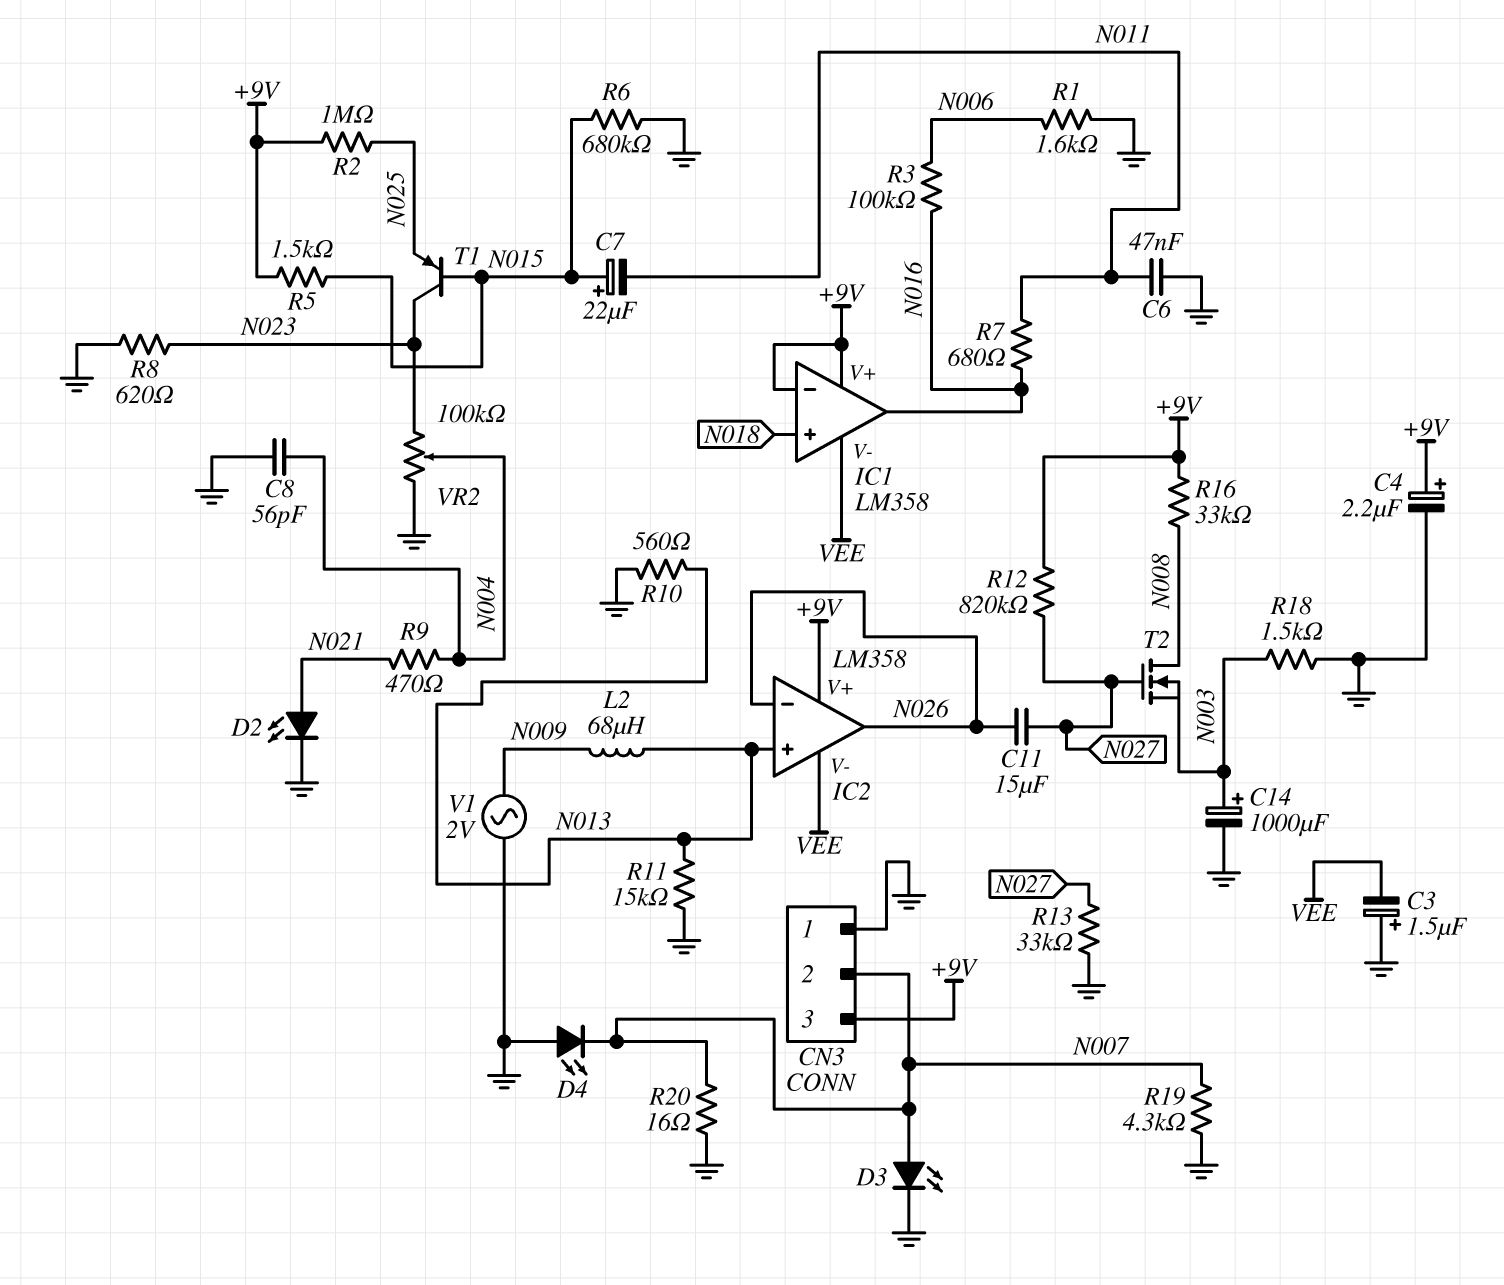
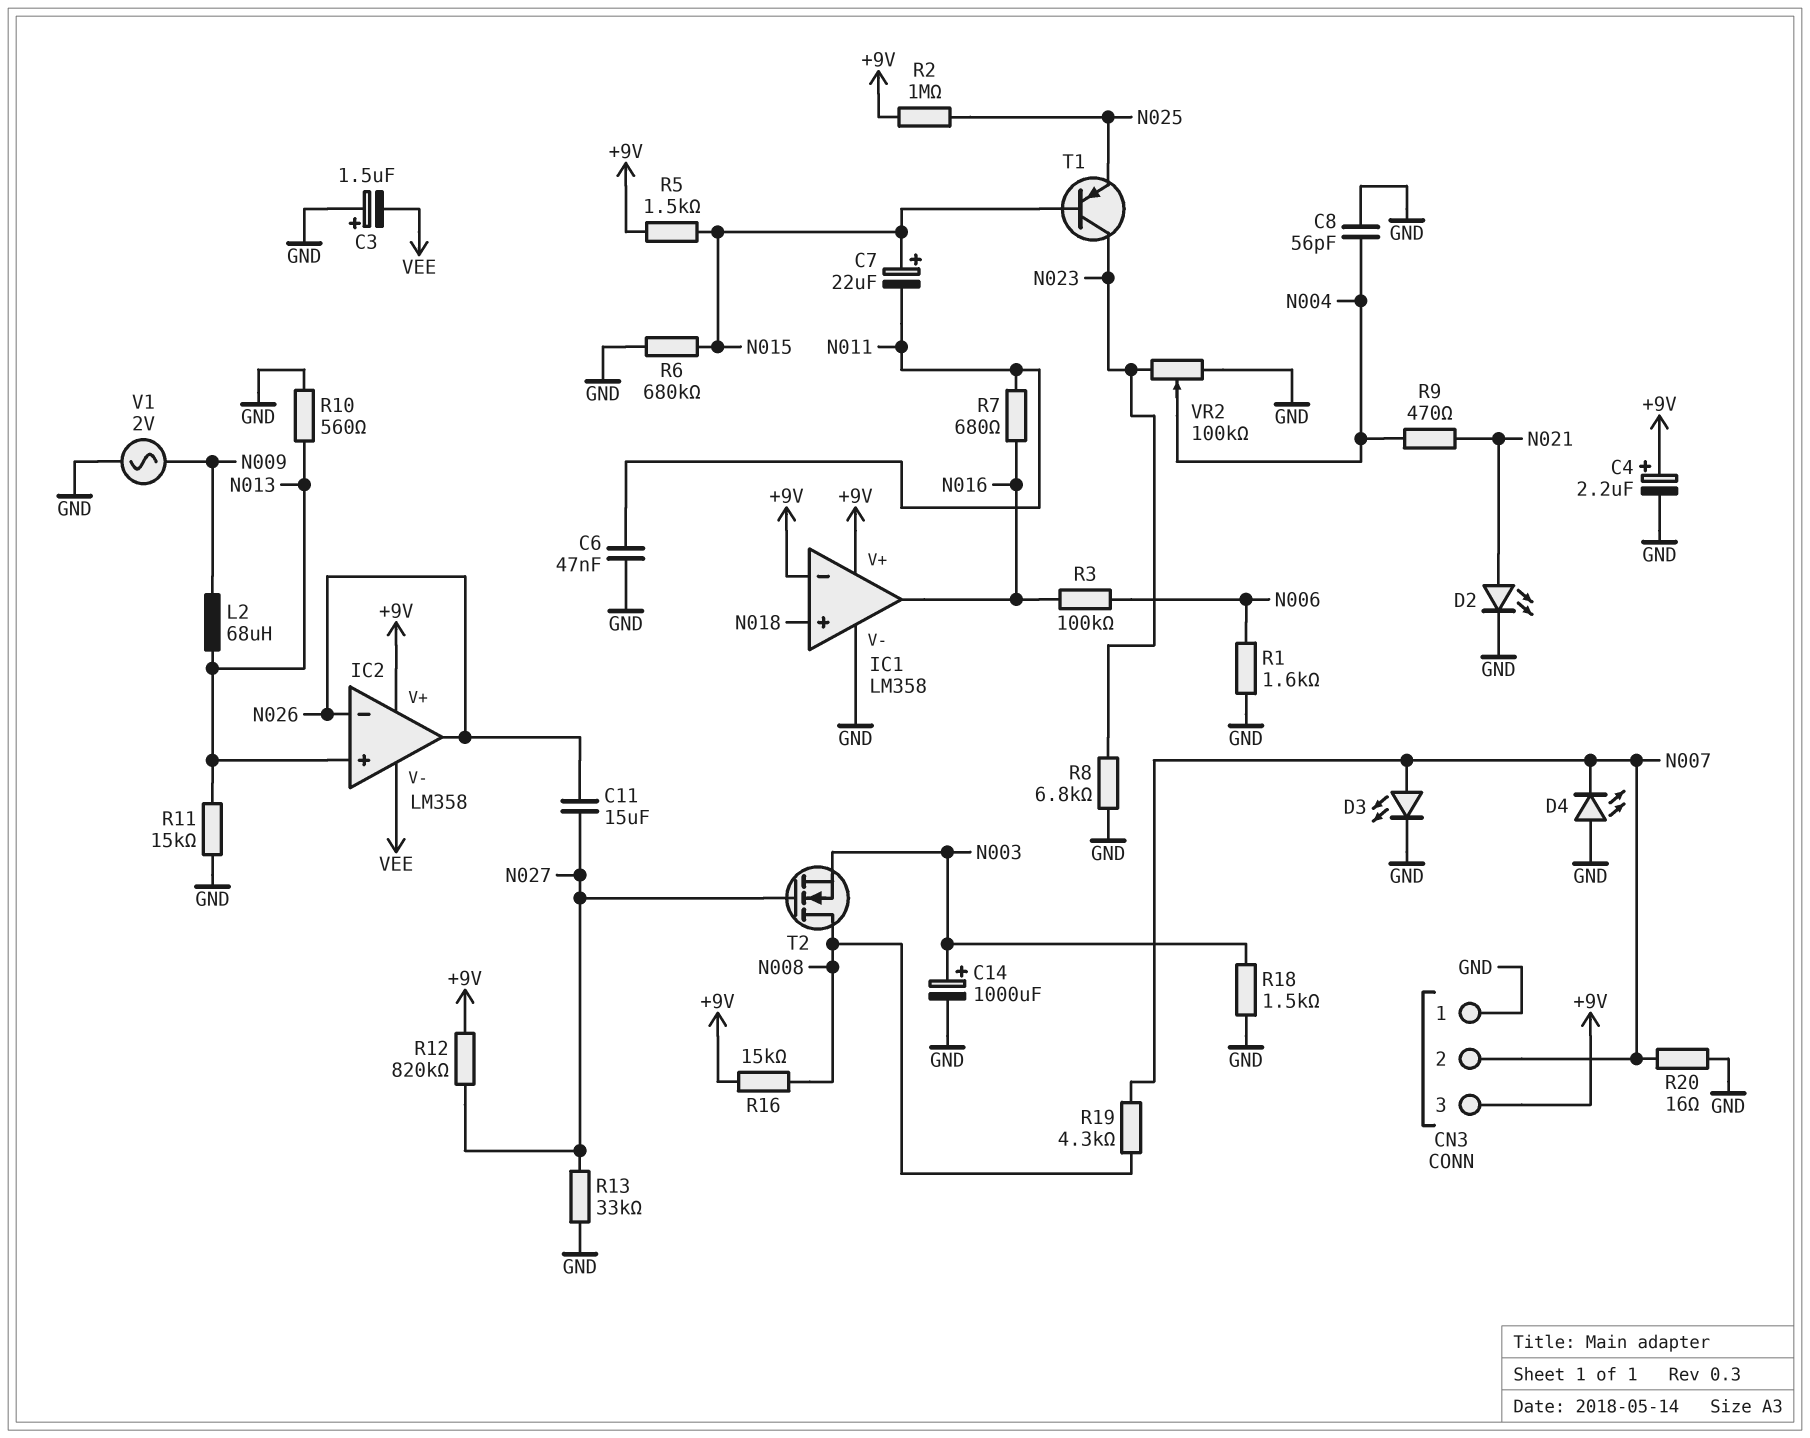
IC1 pin V-: VEE -> GND
R8: 620 (GND, N023) -> 6.8k (GND, N023)
R16: 33k (+9V, N008) -> 15k (+9V, N008)
R19: 4.3k (GND, N007) -> 4.3k (N007, N008)

